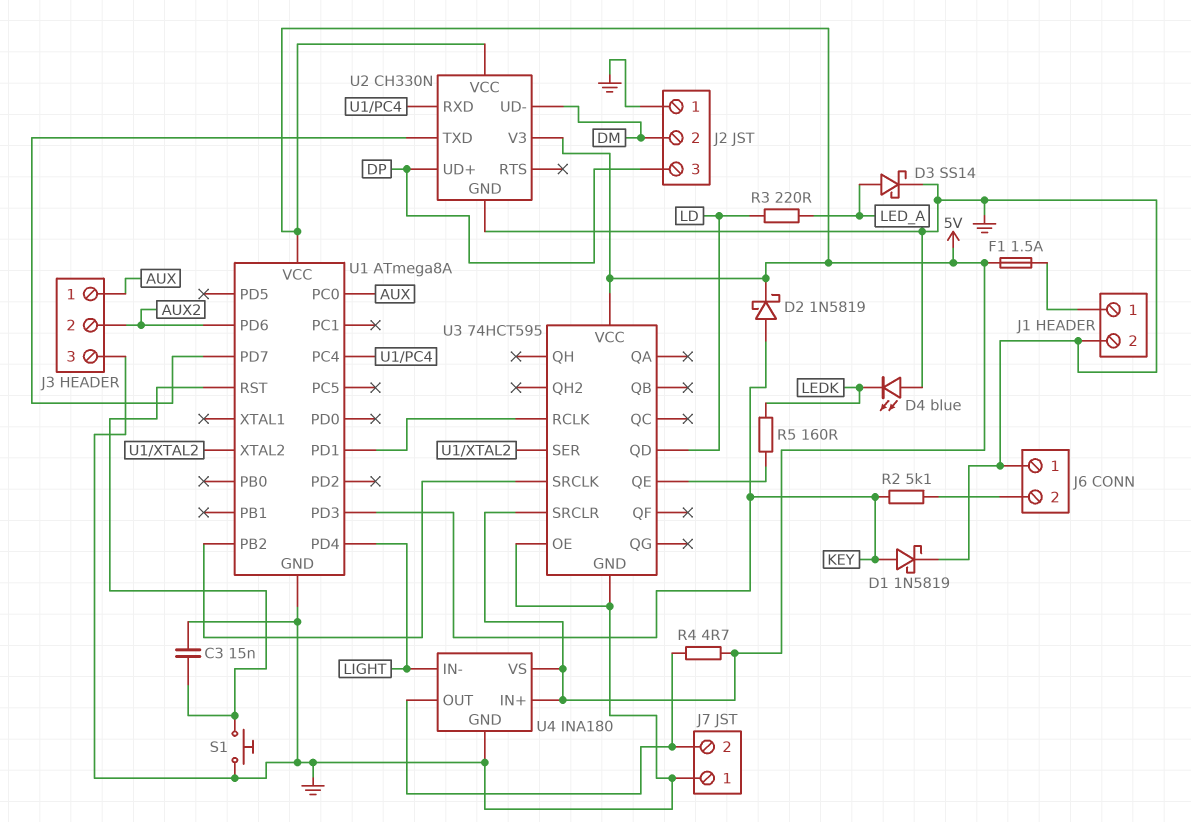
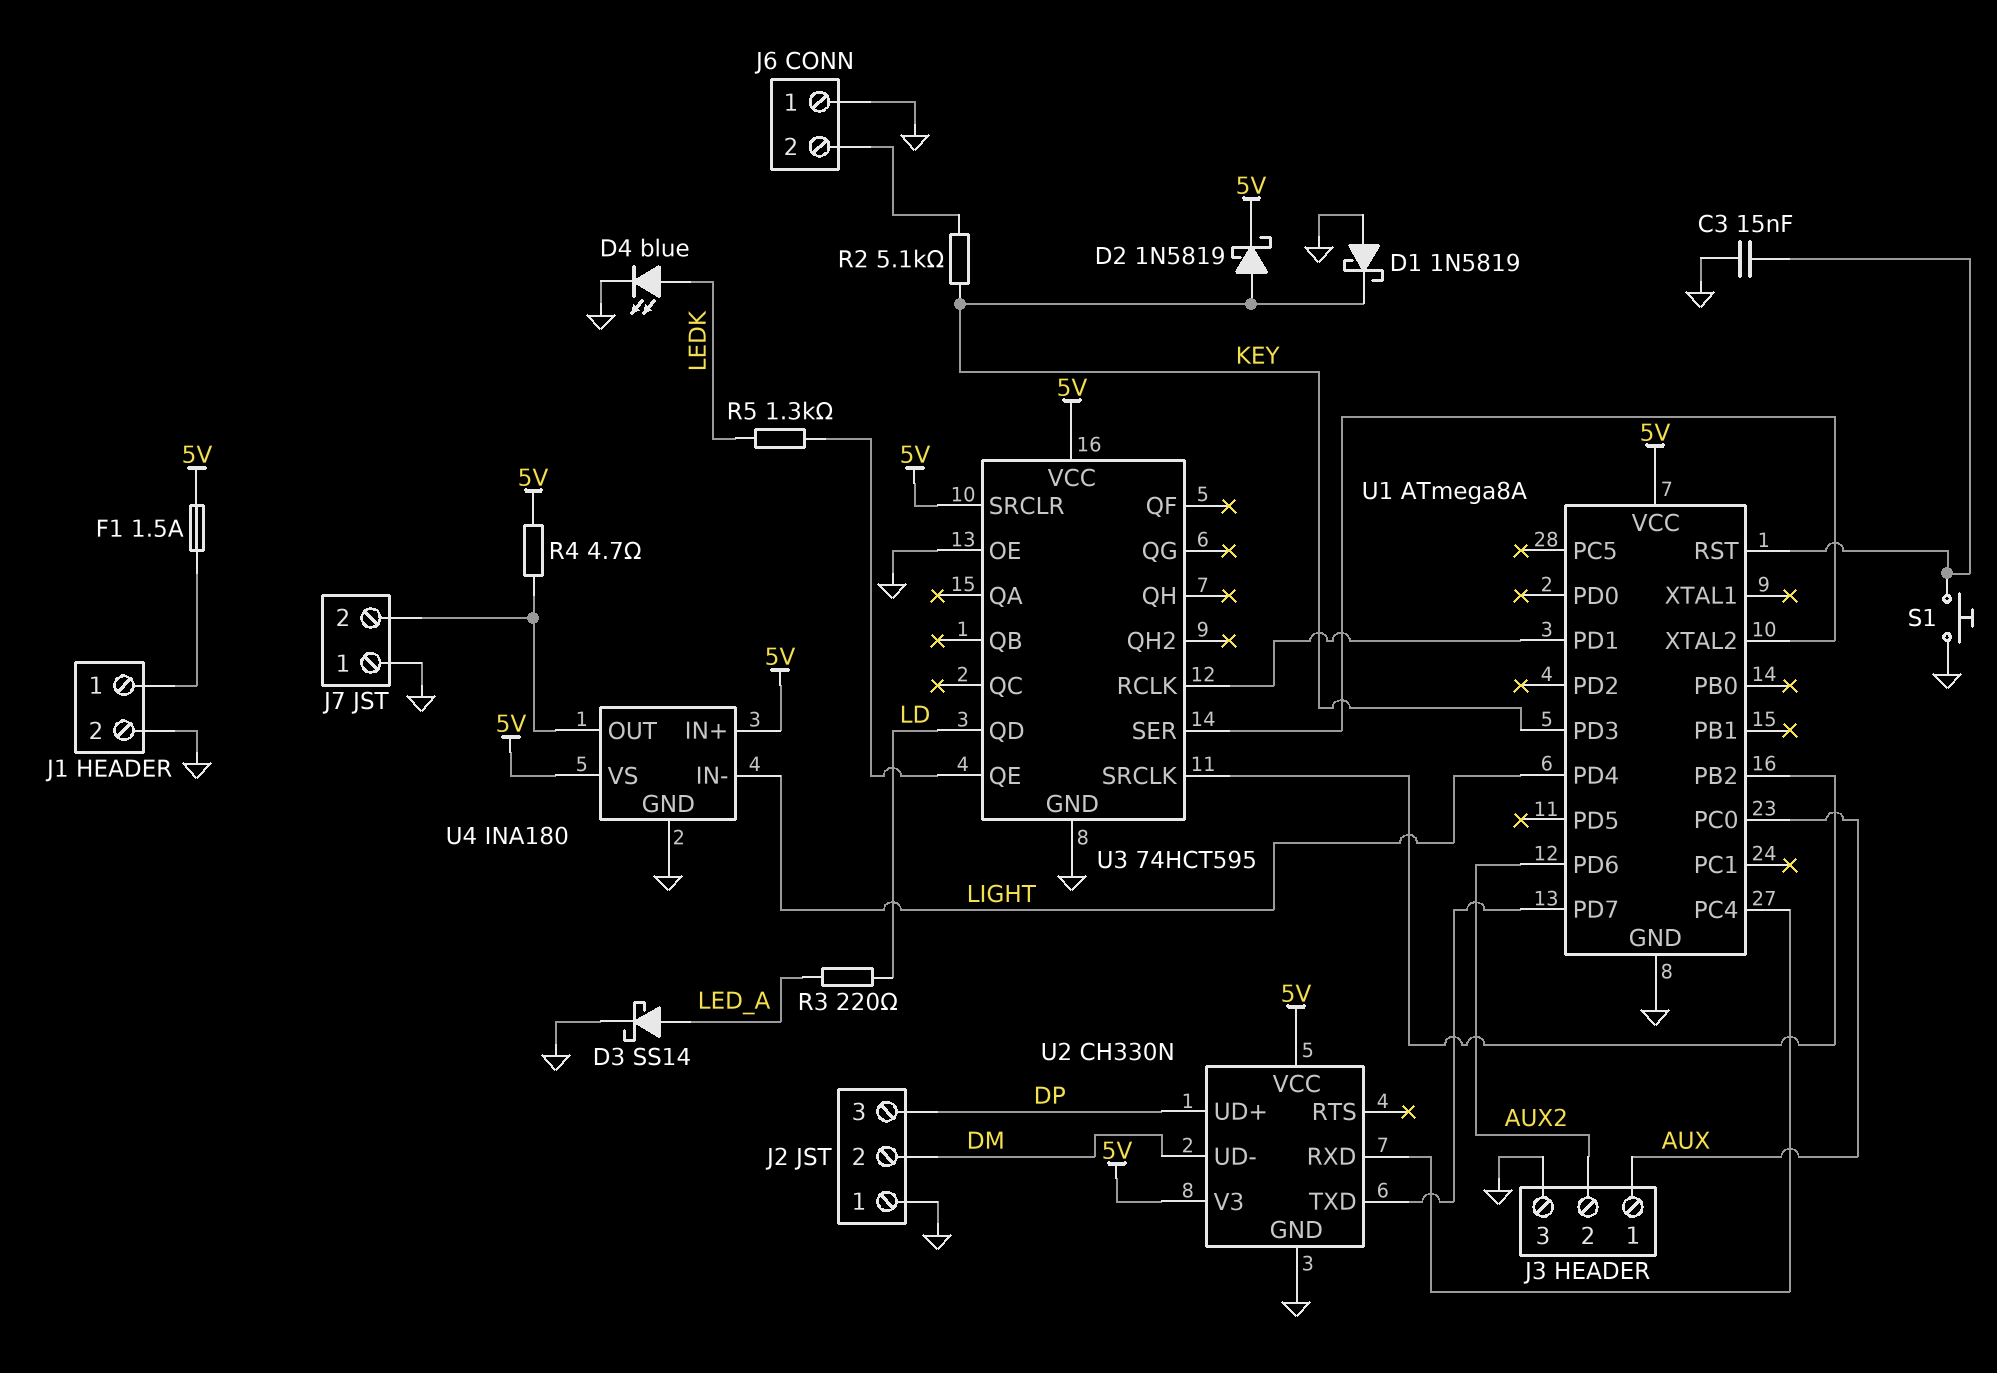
D1: schottky 1N5819 (A KEY, K GND) -> schottky 1N5819 (A GND, K KEY)
D4: LED blue (A GND, K LEDK) -> LED blue (A LEDK, K GND)
R5: 160 (LEDK, U3/QE) -> 1.3k (LEDK, U3/QE)

